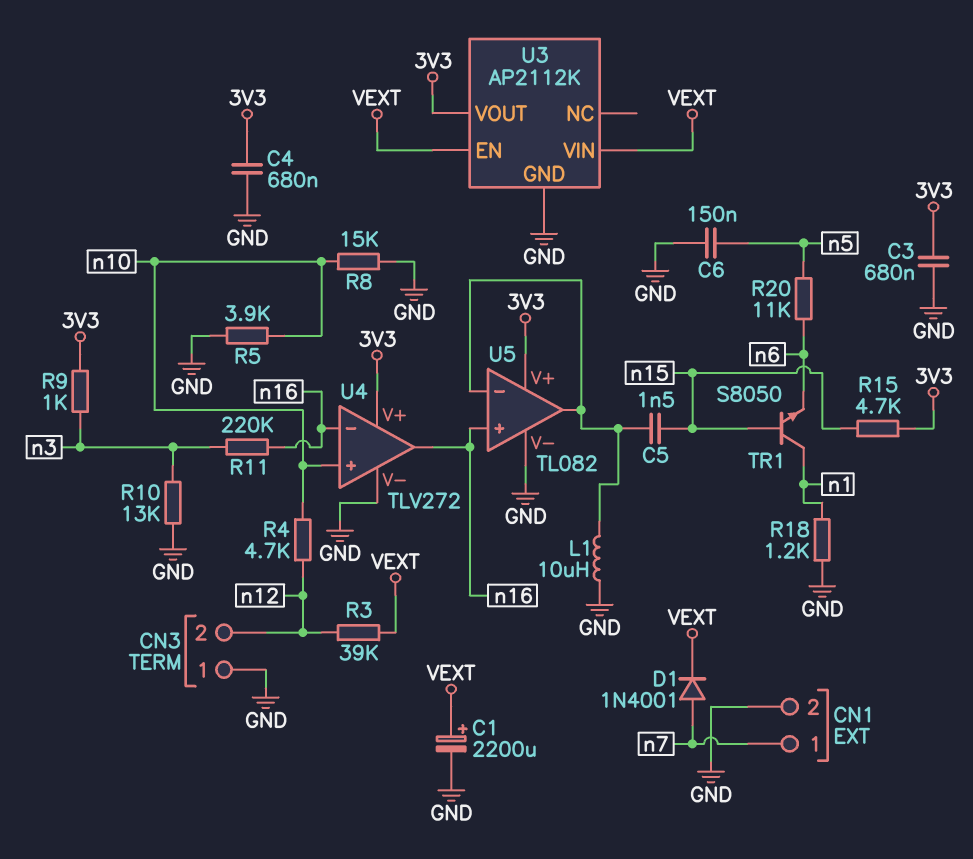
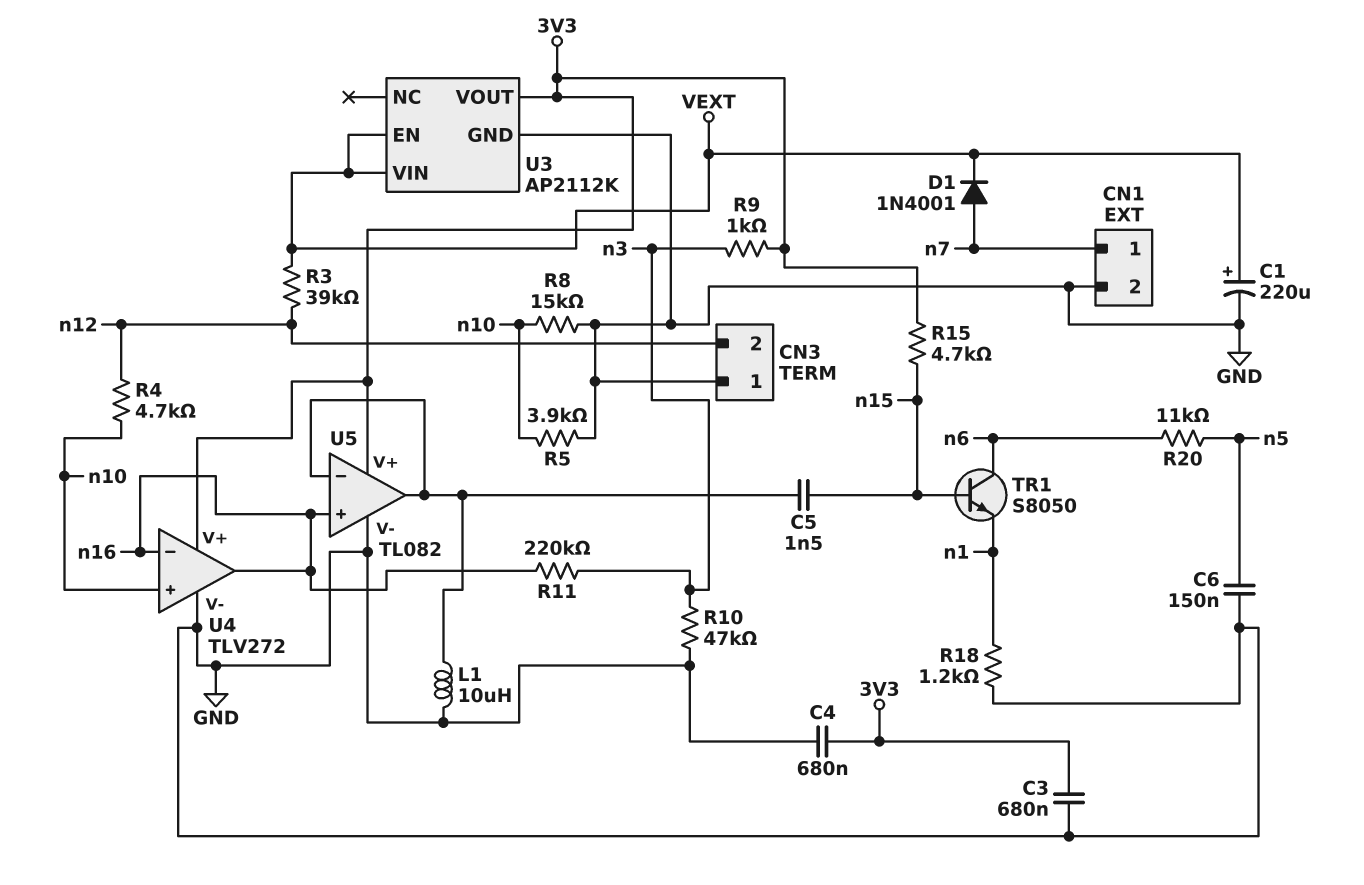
C1: 2200uF (plus VEXT, minus GND) -> 220uF (plus VEXT, minus GND)
R10: 13k (GND, n3) -> 47k (GND, n3)
TR1: NPN S8050 (B n15, C n1, E n6) -> NPN S8050 (B n15, C n6, E n1)

